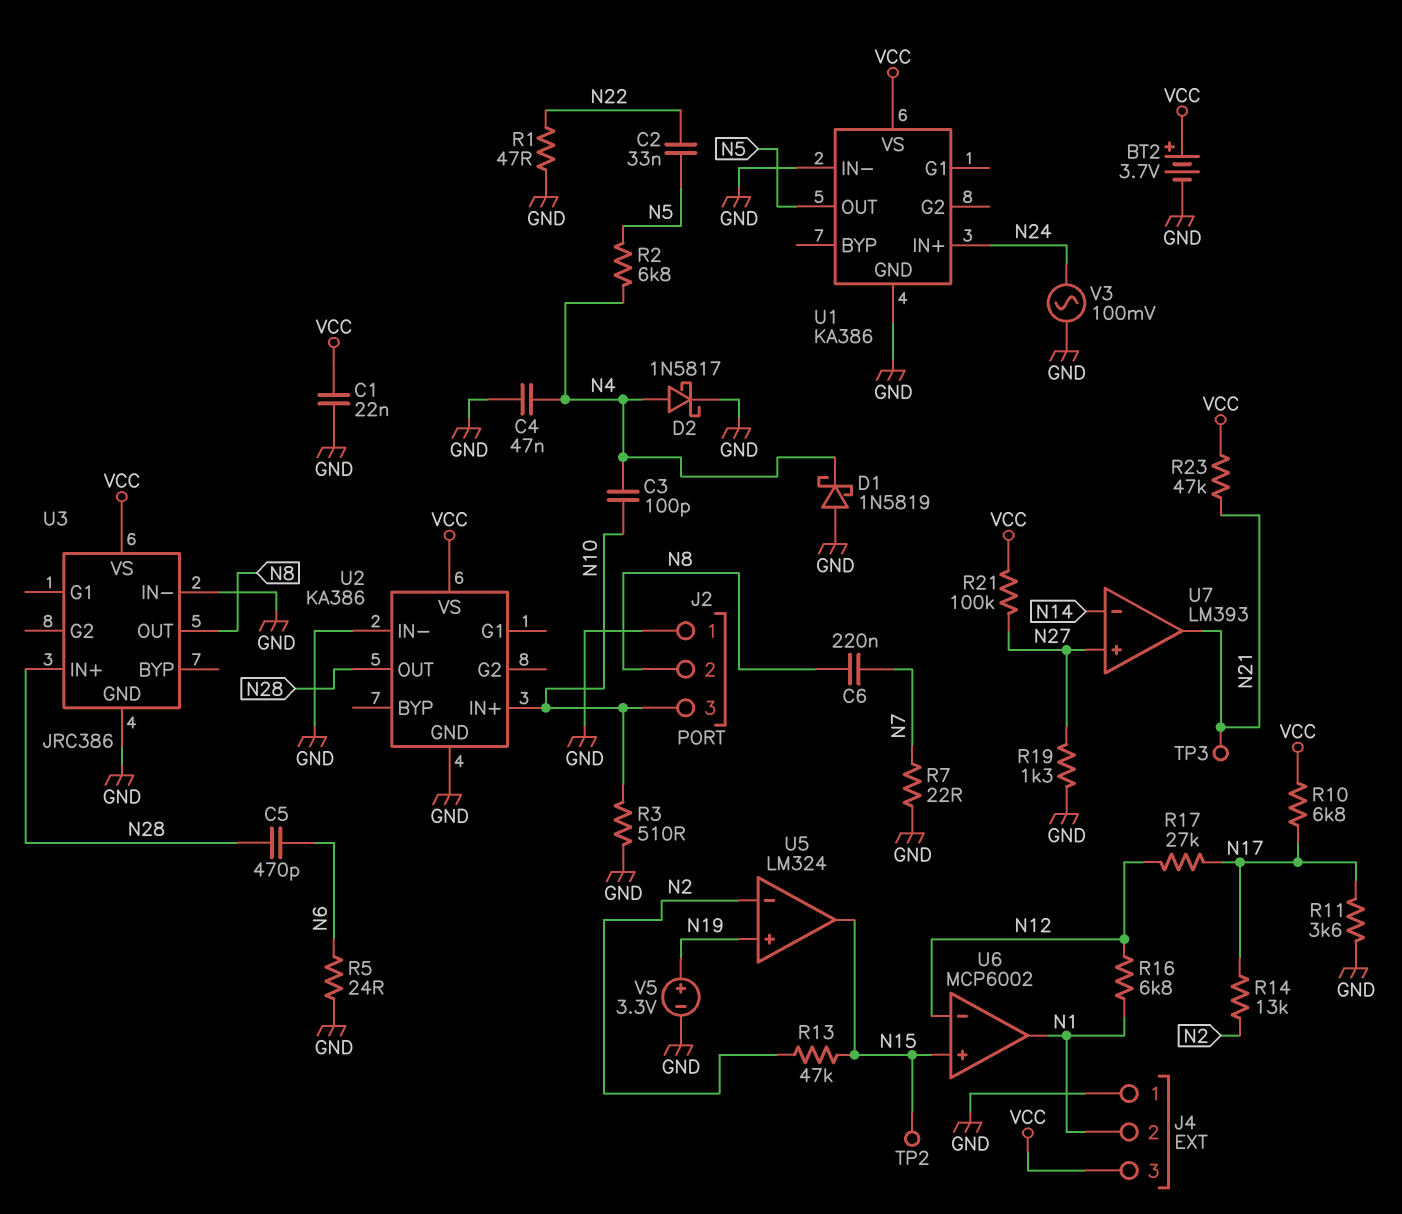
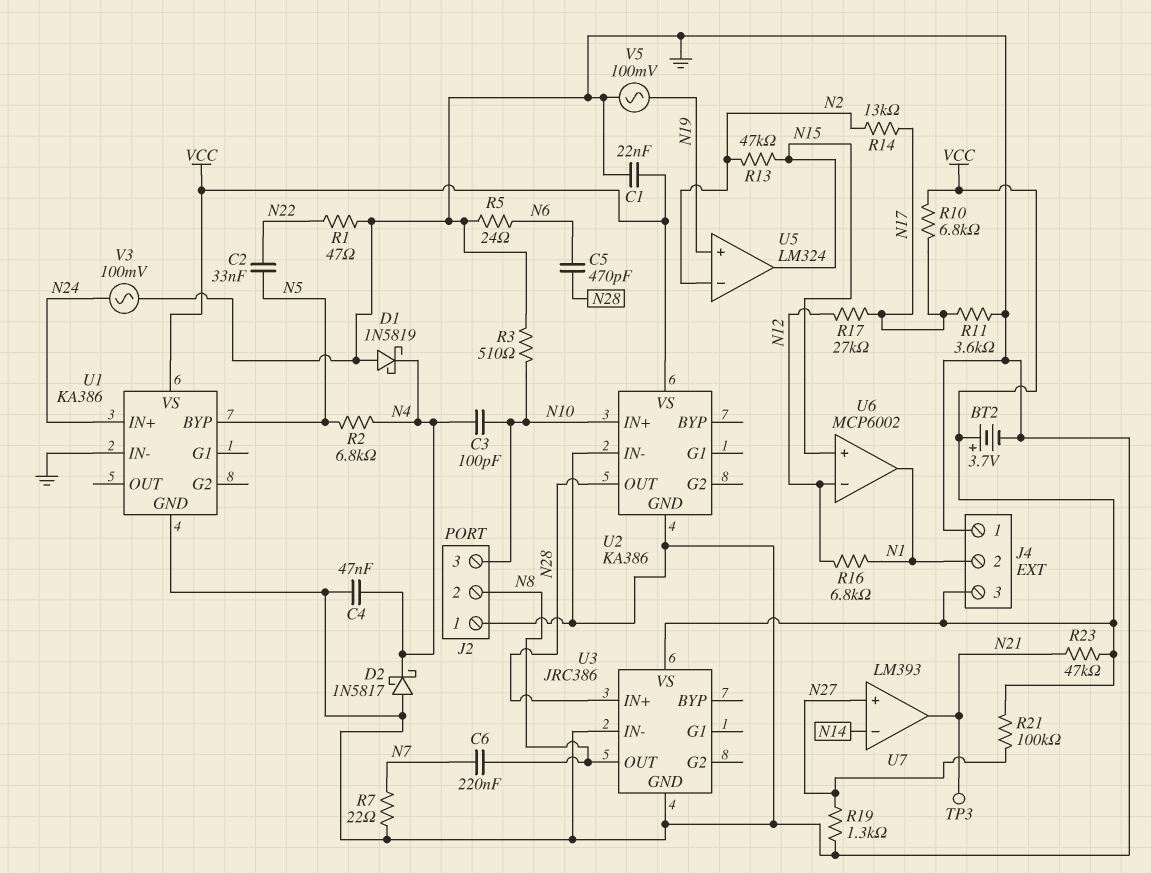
D2: schottky 1N5817 (A N4, K GND) -> schottky 1N5817 (A GND, K N4)
TP2: test point (N15) -> none
U1 pin BYP: none -> N5
U1 pin OUT: N5 -> none
V5: 3.3V (plus N19, minus GND) -> AC 100mV (GND, N19)

